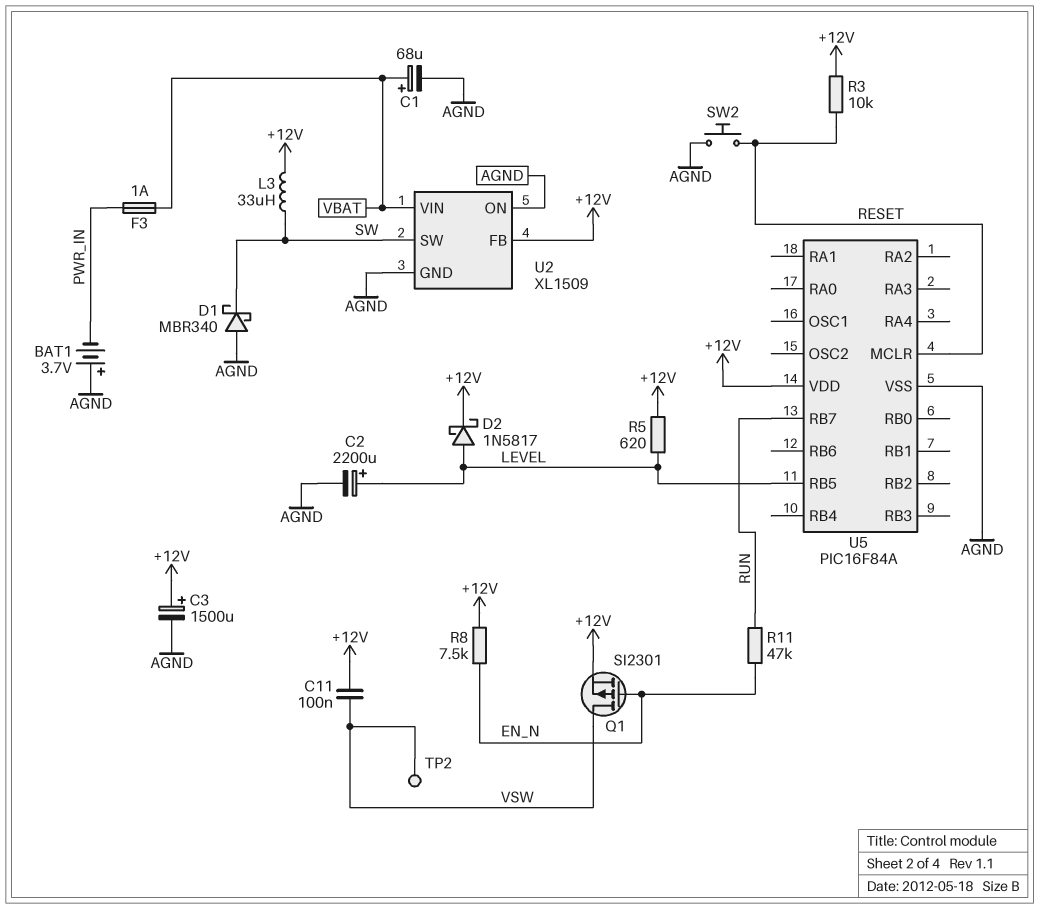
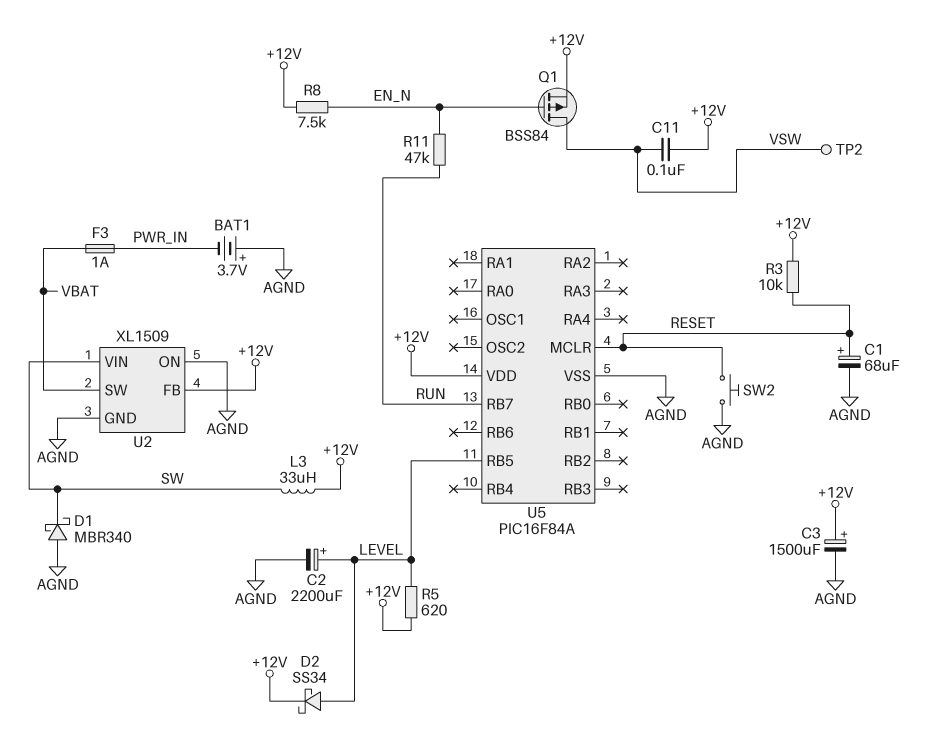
C1: 68uF (plus VBAT, minus AGND) -> 68uF (plus RESET, minus AGND)
D2: schottky 1N5817 (A LEVEL, K +12V) -> schottky SS34 (A LEVEL, K +12V)
Q1: PMOS SI2301 (G EN_N, D VSW, S +12V) -> PMOS BSS84 (G EN_N, D VSW, S +12V)
U2 pin SW: SW -> VBAT
U2 pin VIN: VBAT -> SW

